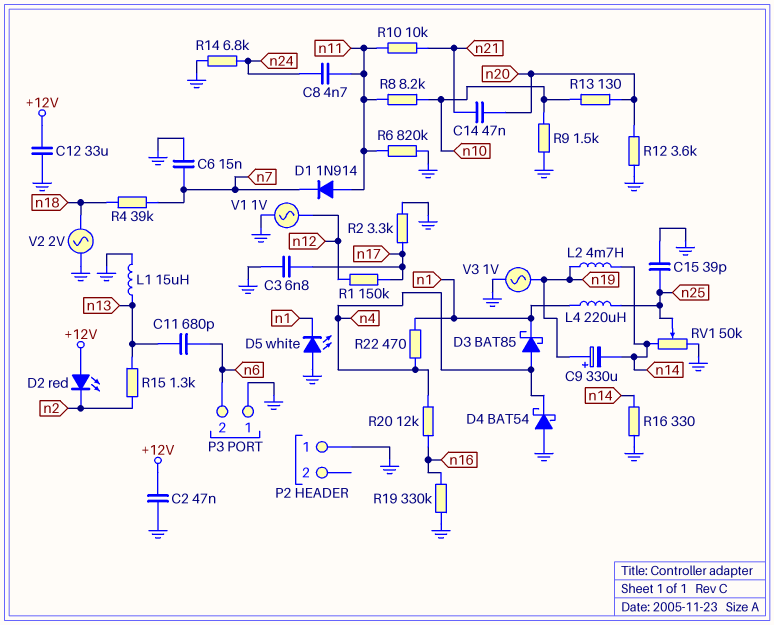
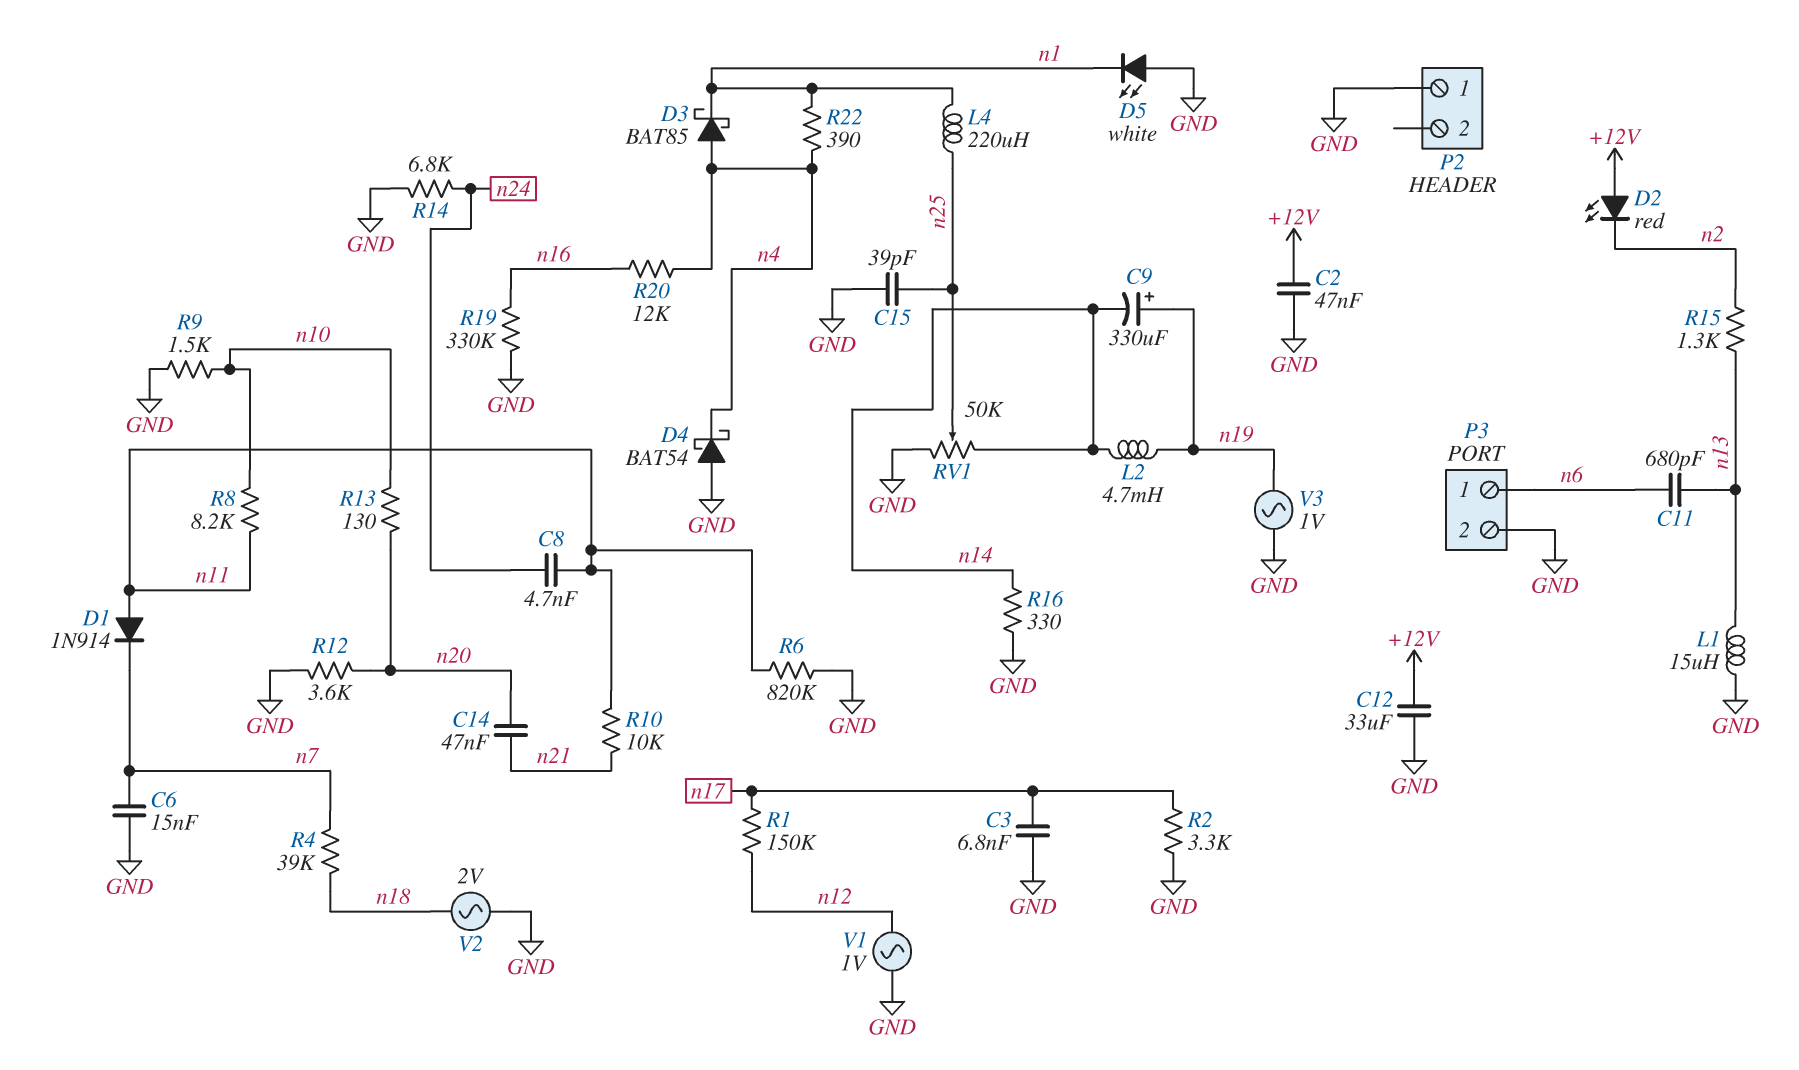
P3 pin 1: GND -> n6
P3 pin 2: n6 -> GND
R22: 470 (n1, n4) -> 390 (n1, n4)

